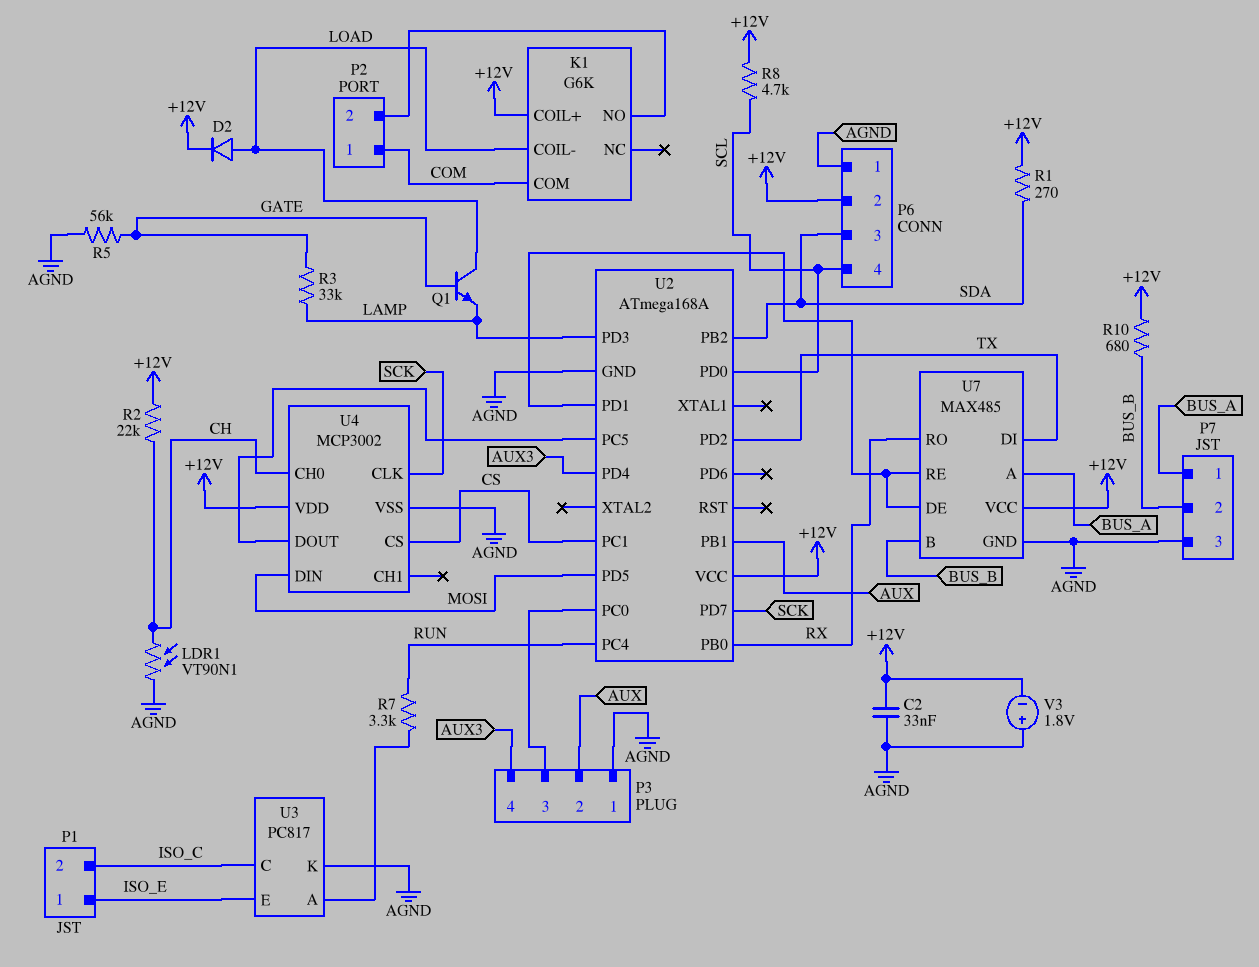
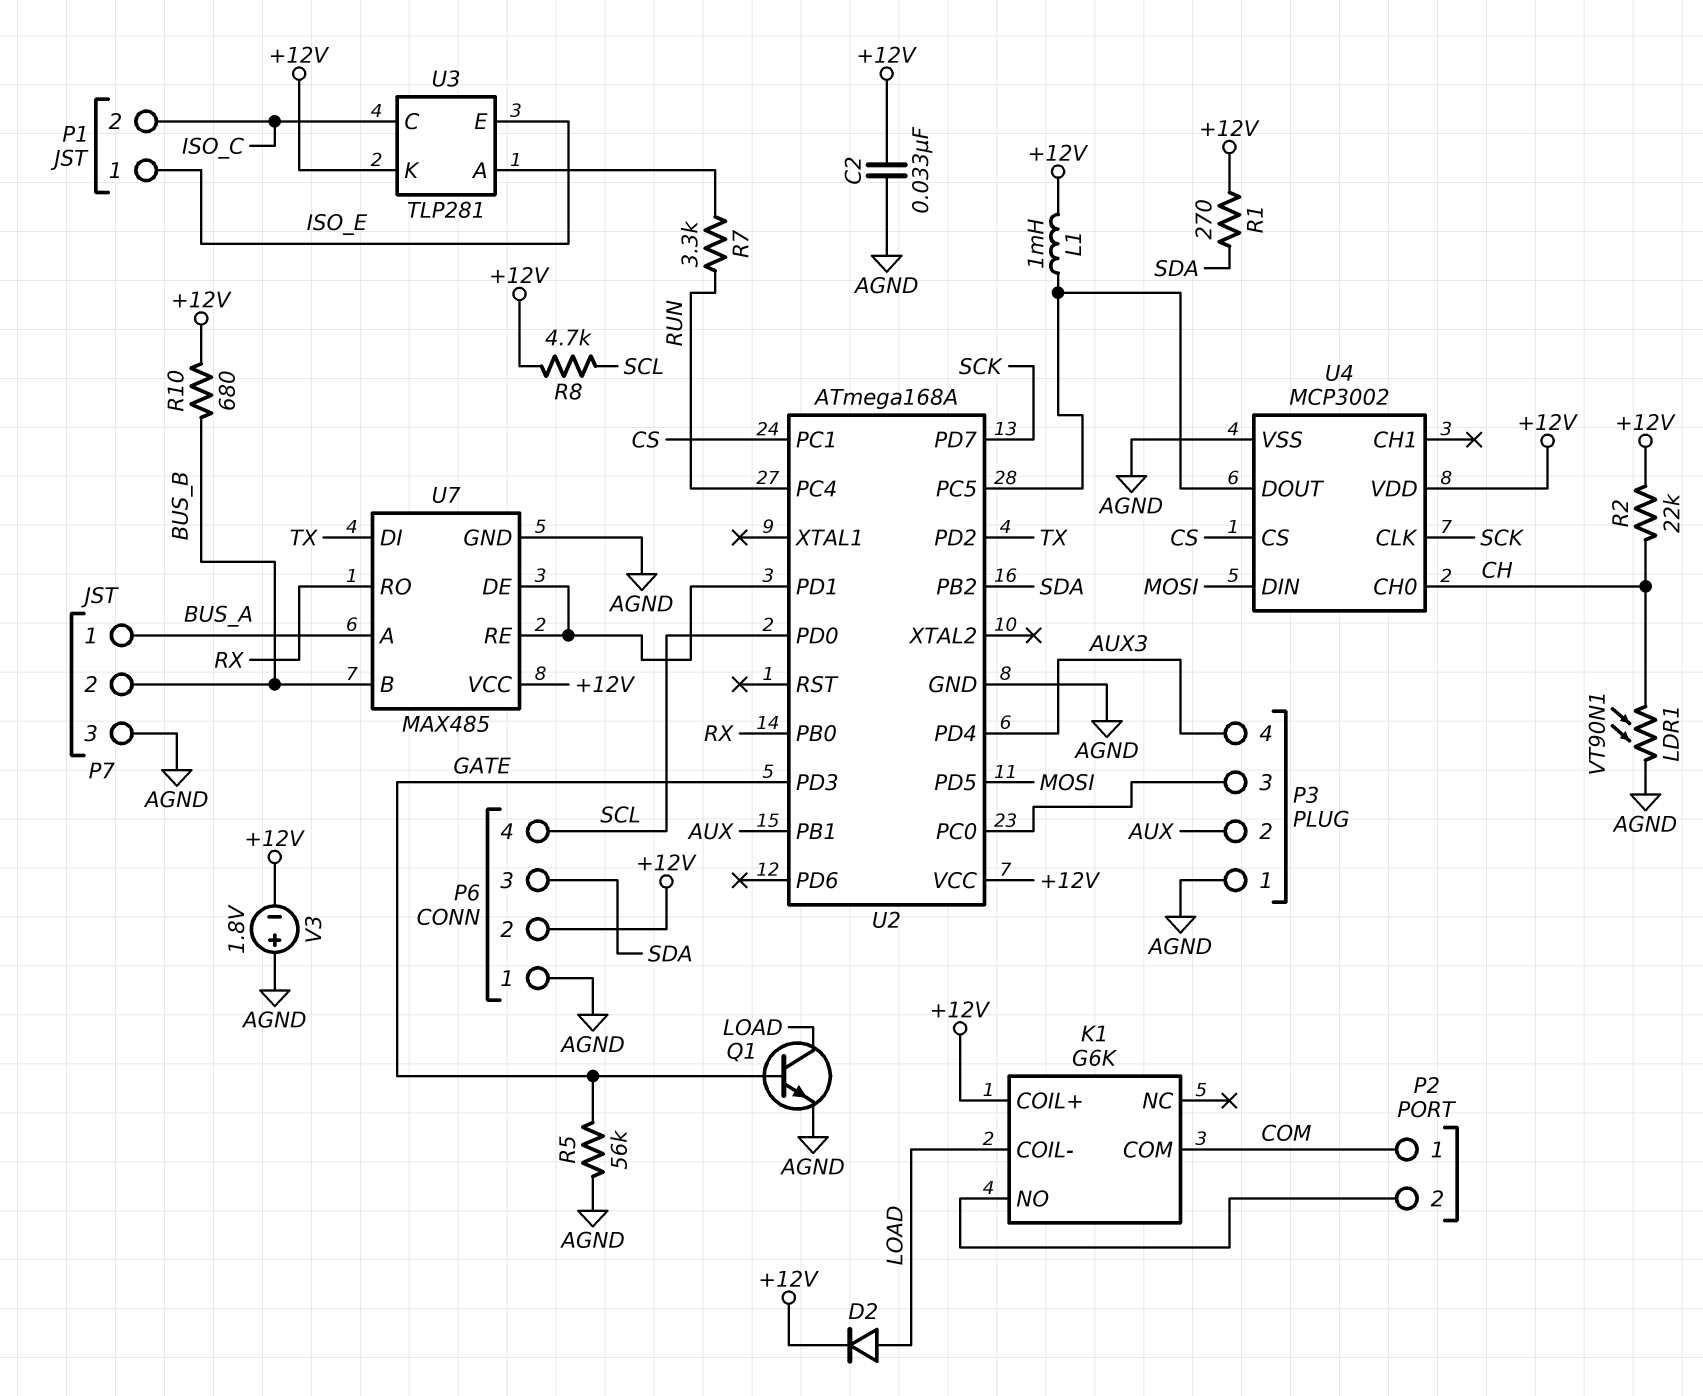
L1: none -> 1mH (+12V, U2/PC5)
Q1: NPN (B GATE, C LOAD, E LAMP) -> NPN (B GATE, C LOAD, E AGND)
R3: 33k (GATE, LAMP) -> none
U2 pin PD3: LAMP -> GATE
U3: PC817 -> TLP281
U3 pin K: AGND -> +12V

